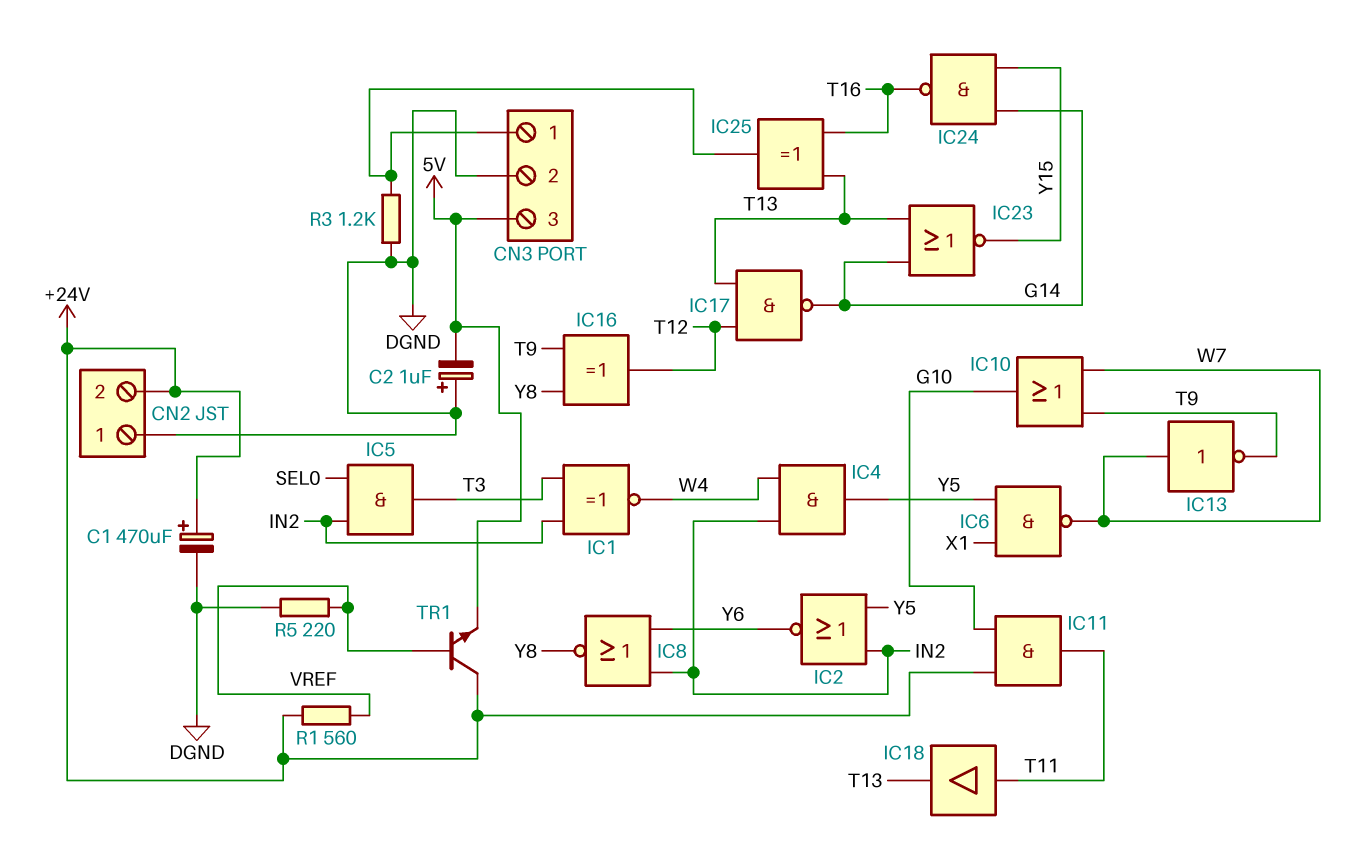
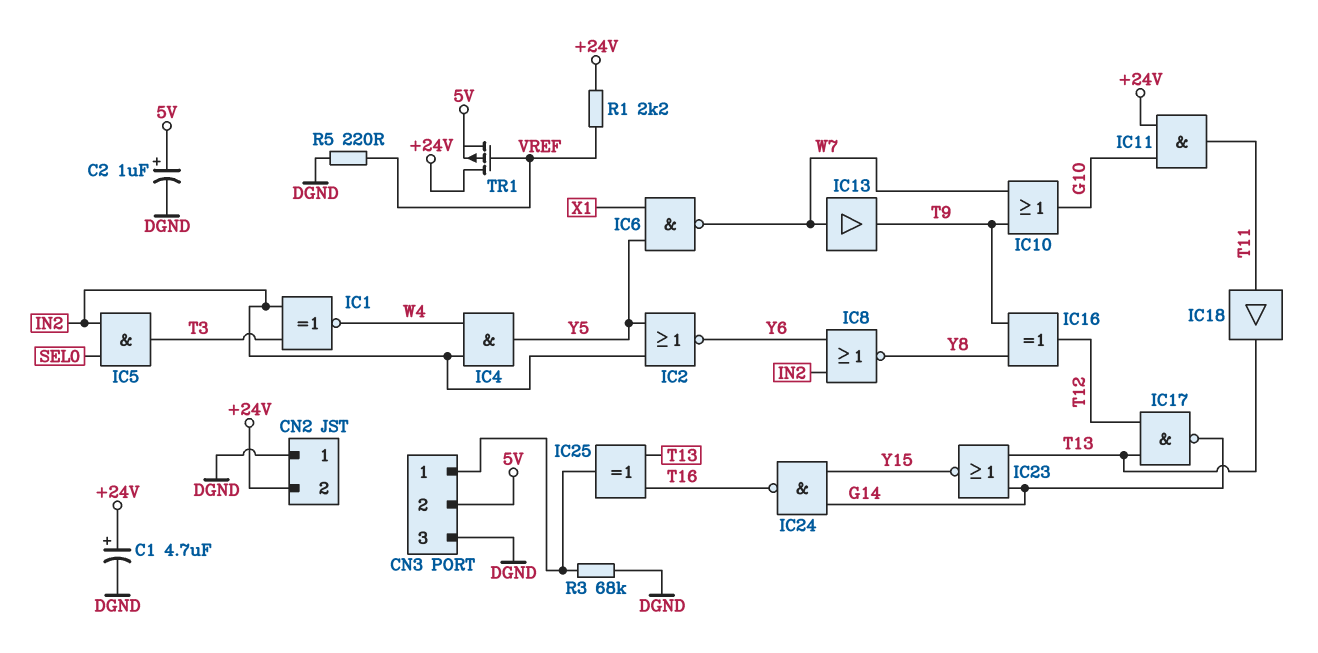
C1: 470uF (plus +24V, minus DGND) -> 4.7uF (plus +24V, minus DGND)
C2: 1uF (plus DGND, minus 5V) -> 1uF (plus 5V, minus DGND)
CN3 pin 2: DGND -> 5V
CN3 pin 3: 5V -> DGND
IC13: NOT (in W7, out T9) -> buffer (in W7, out T9)
R1: 560 (+24V, VREF) -> 2.2k (+24V, VREF)
R3: 1.2k (CN3/1, DGND) -> 68k (CN3/1, DGND)
TR1: NPN (B VREF, C +24V, E 5V) -> PMOS (G VREF, D +24V, S 5V)

